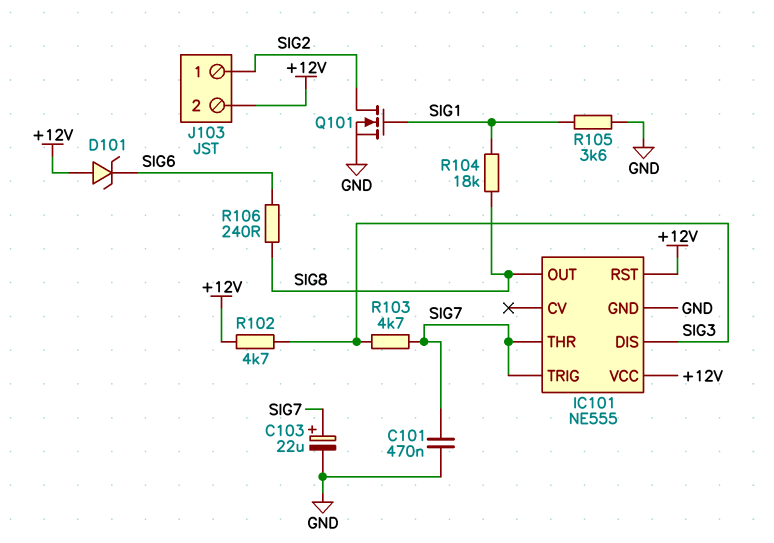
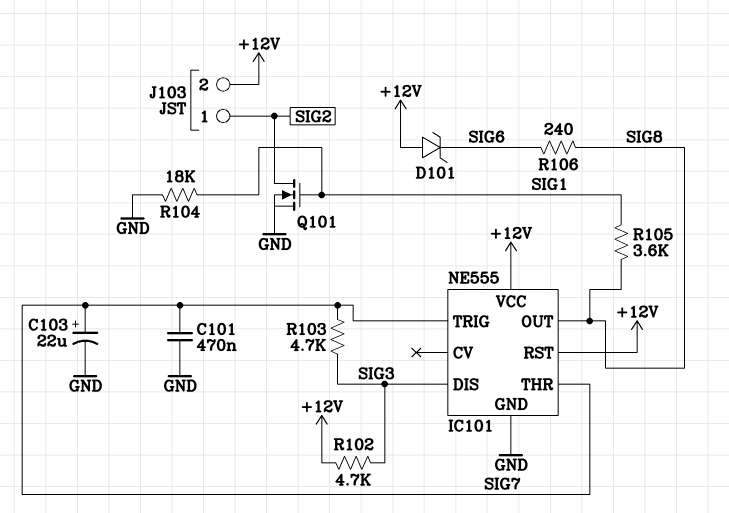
R104: 18k (SIG1, SIG8) -> 18k (GND, SIG1)
R105: 3.6k (GND, SIG1) -> 3.6k (SIG1, SIG8)

